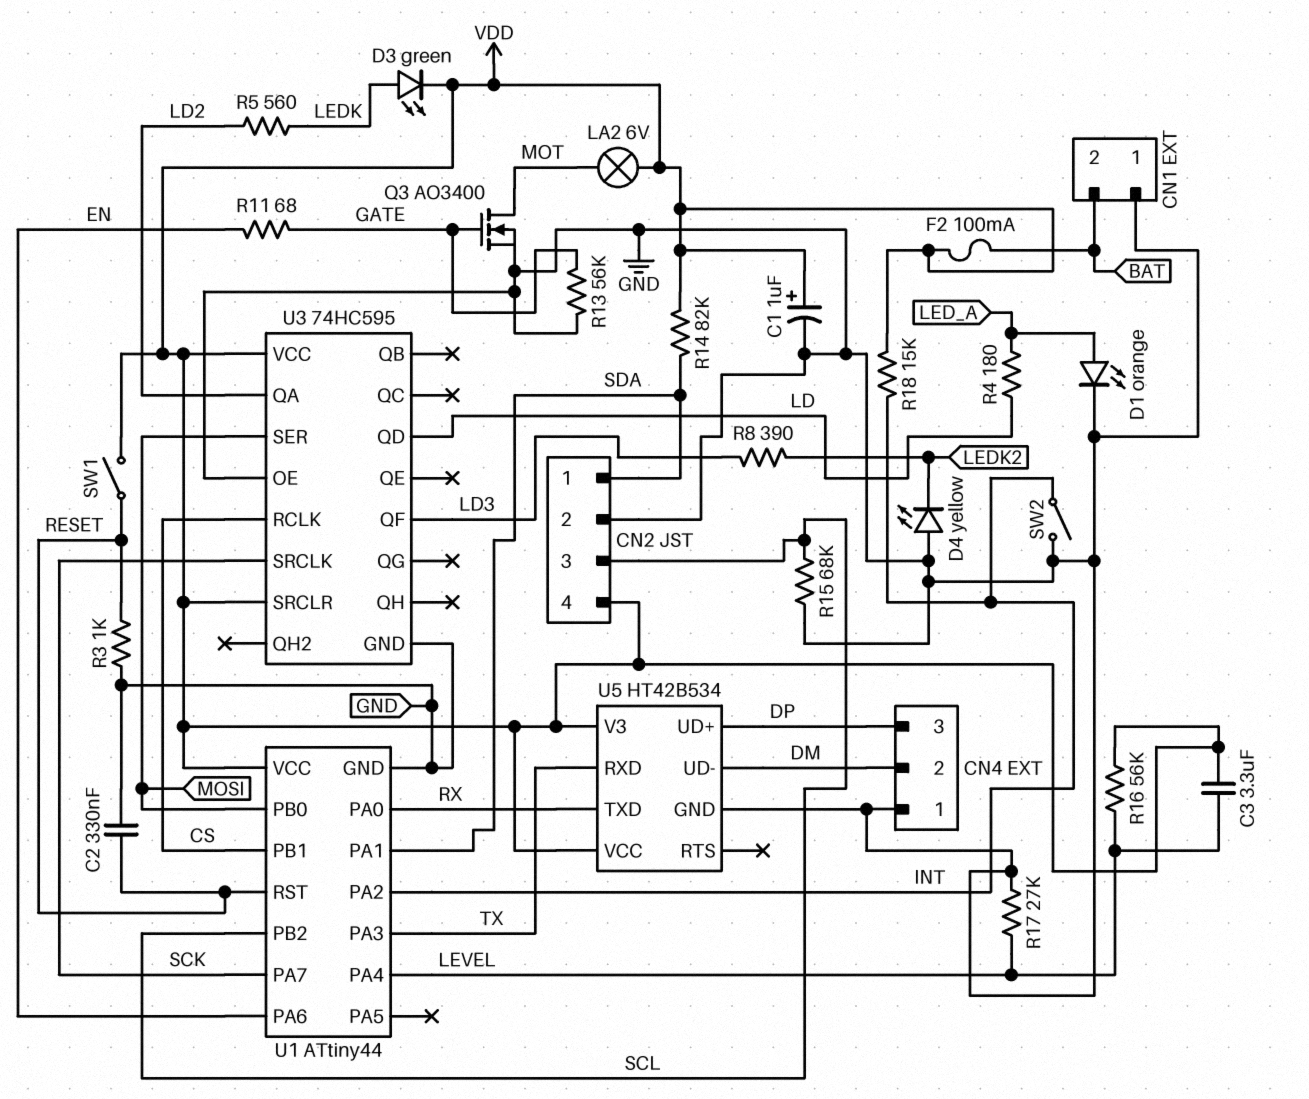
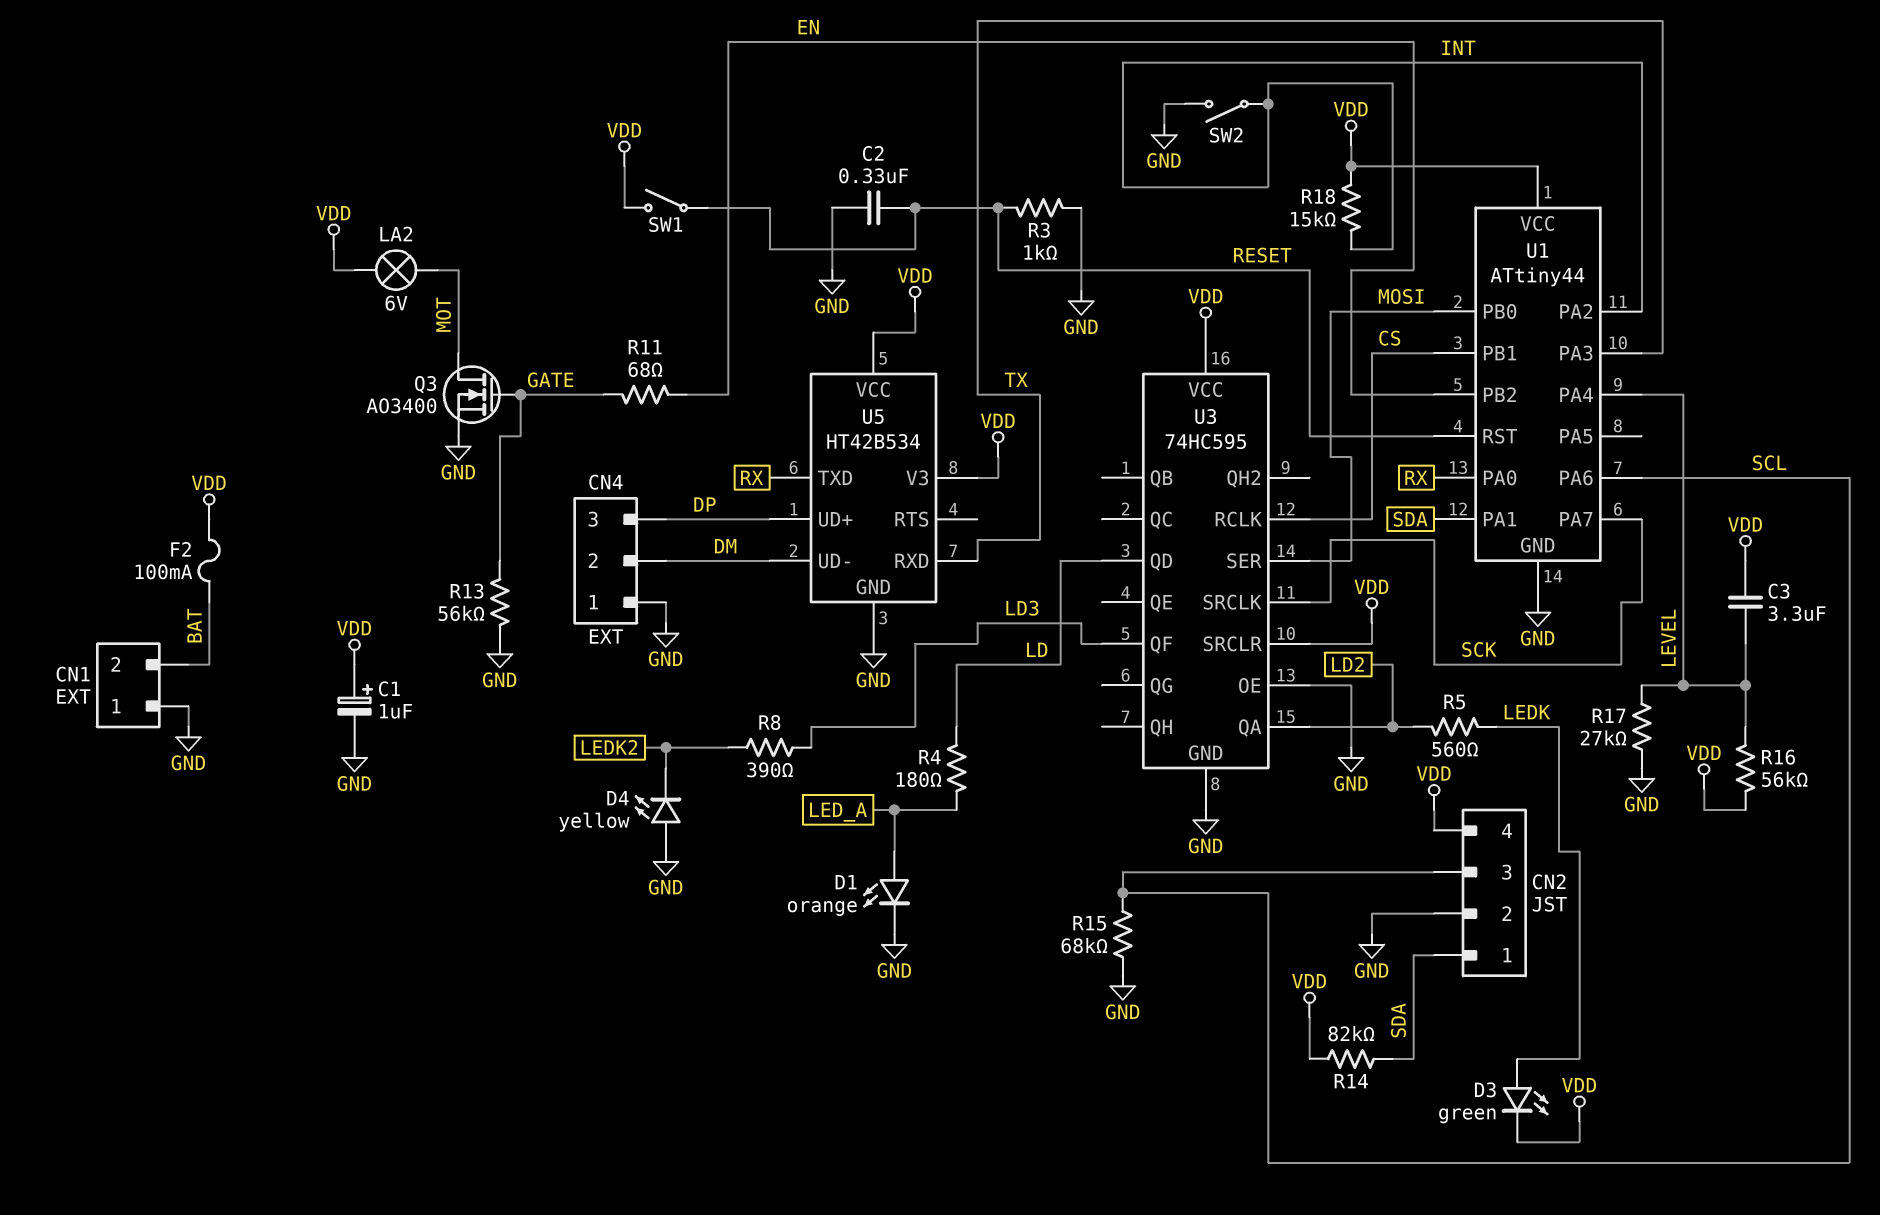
U1 pin PA6: EN -> SCL
U1 pin PB2: SCL -> EN

